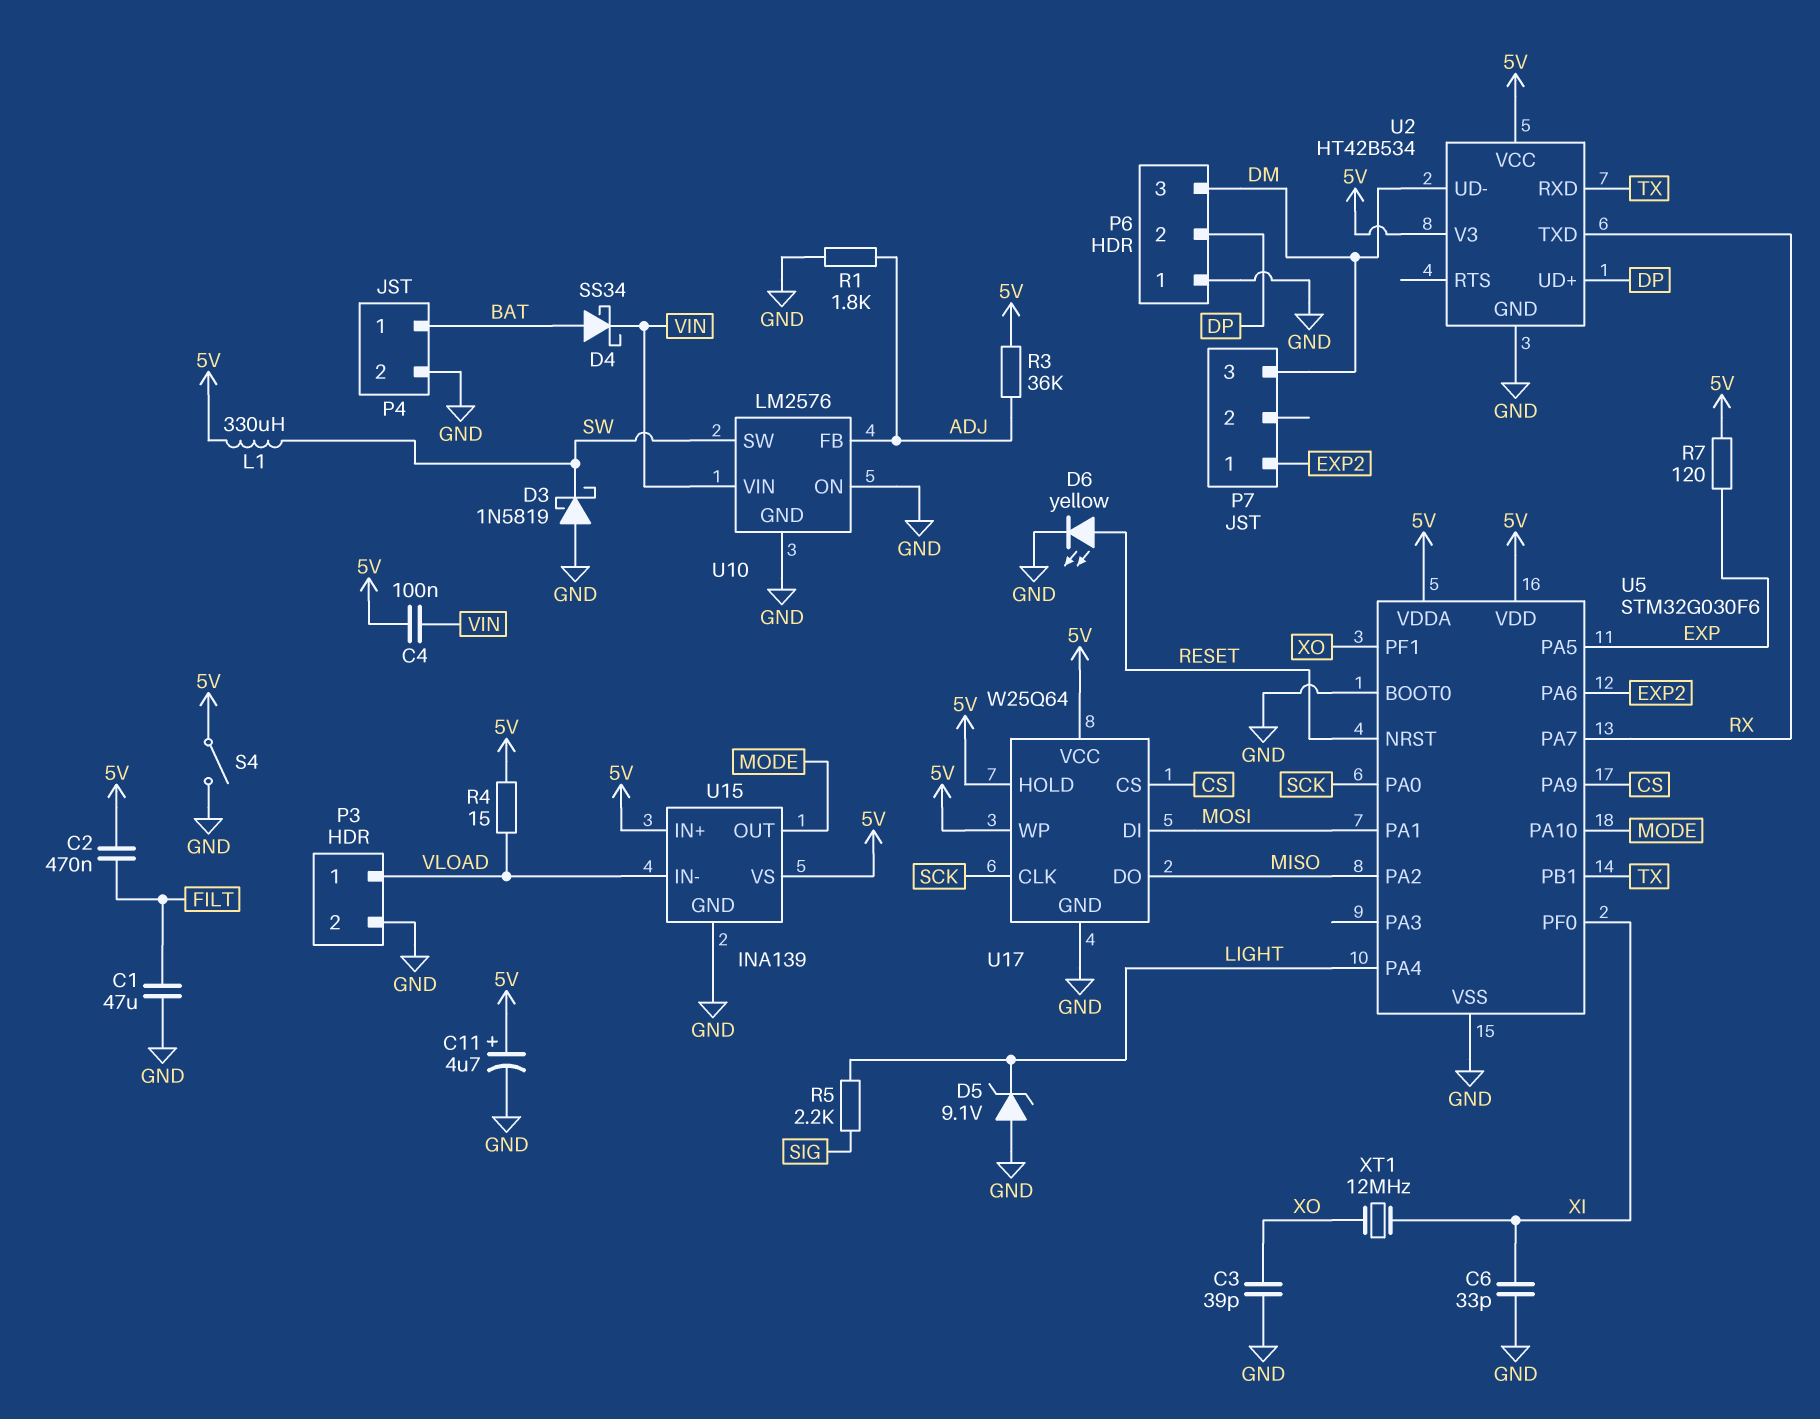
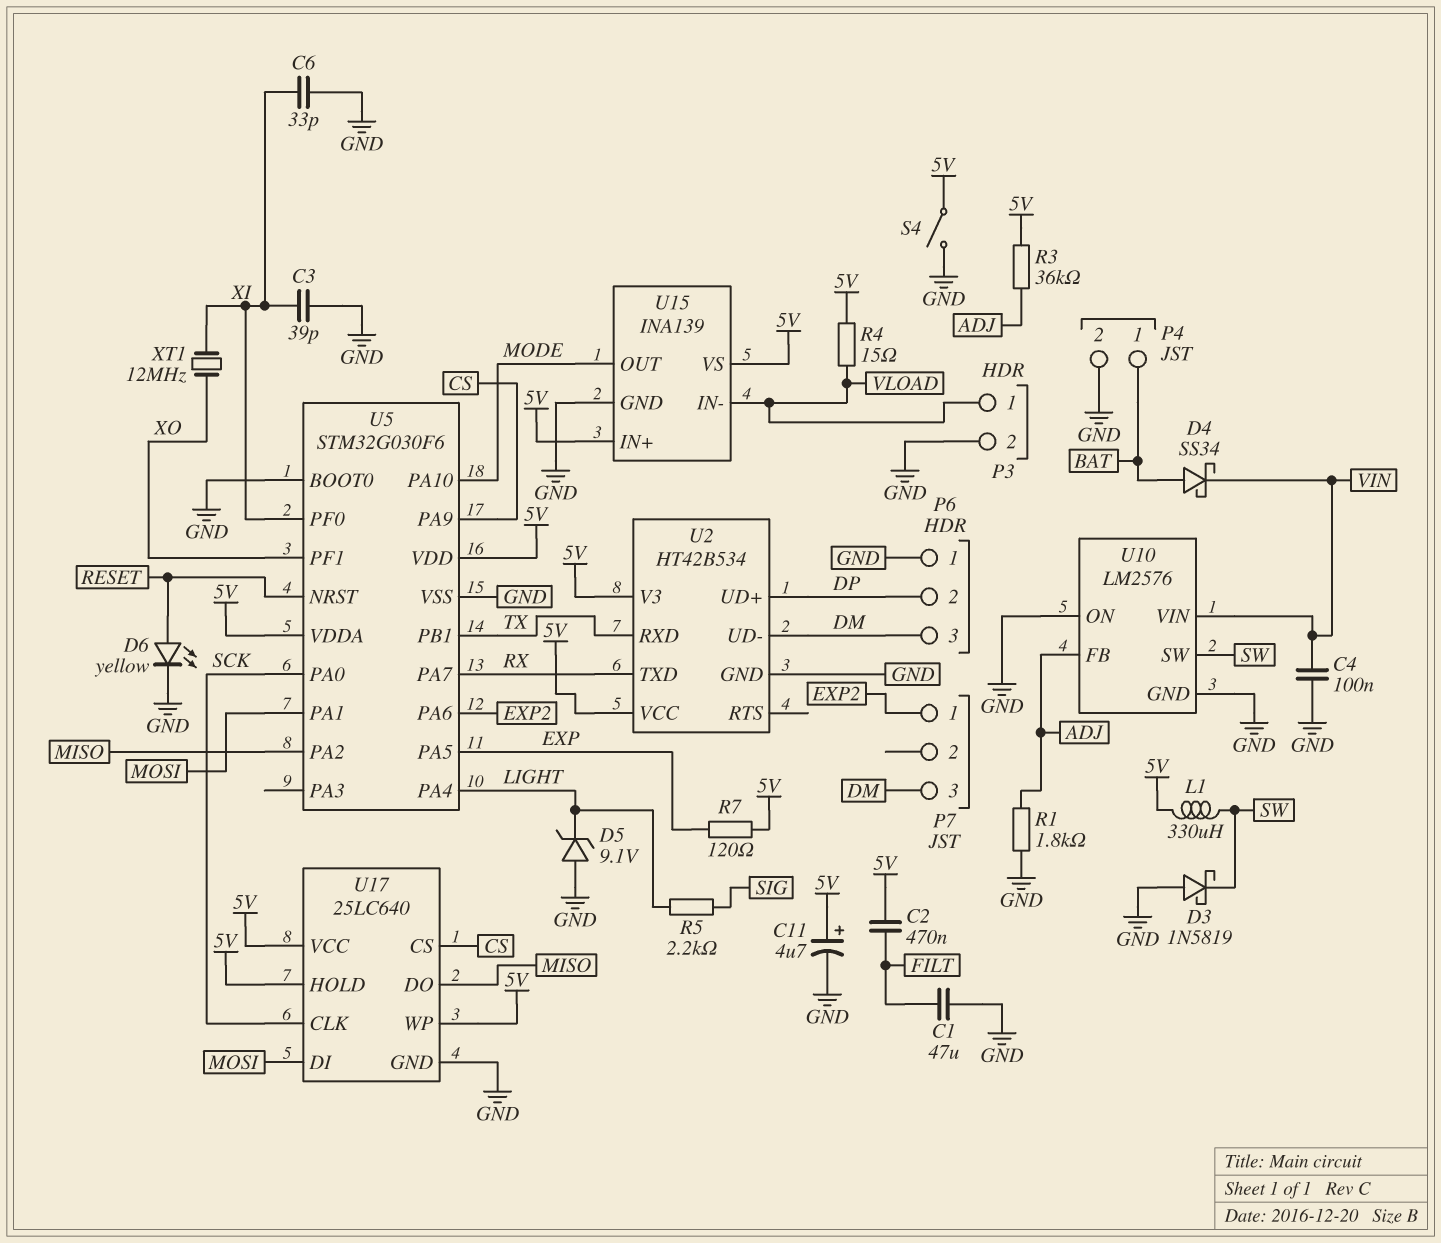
C3: 39pF (GND, XO) -> 39pF (GND, XI)
C4: 100nF (5V, VIN) -> 100nF (GND, VIN)
U17: W25Q64 -> 25LC640

